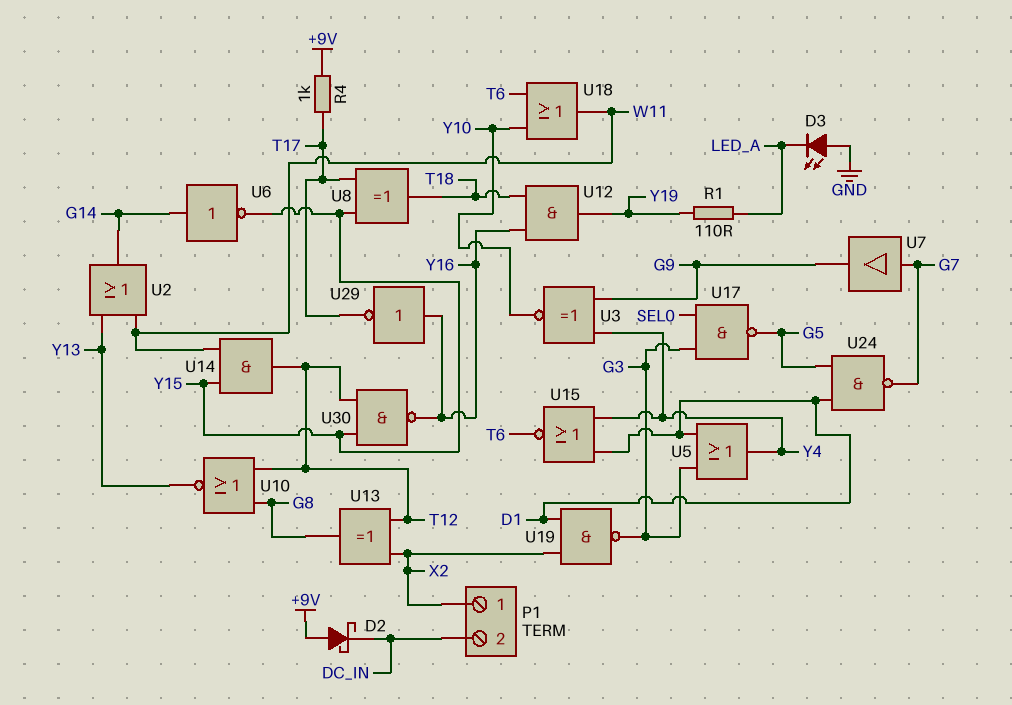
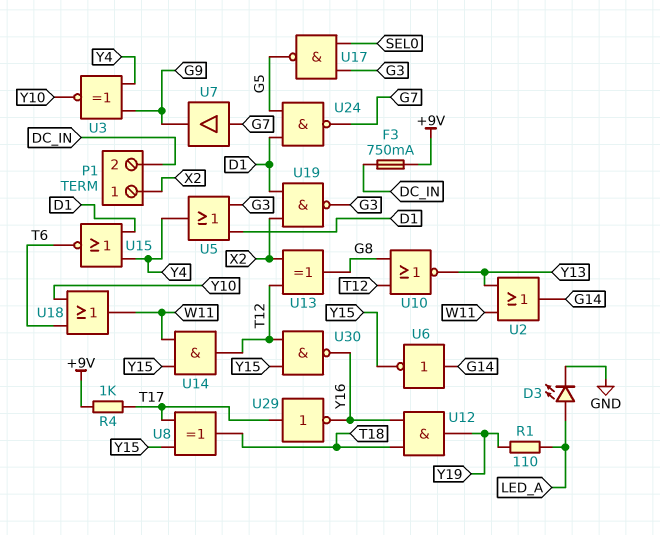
D2: schottky (A +9V, K DC_IN) -> none
D3: LED (A GND, K LED_A) -> LED (A LED_A, K GND)
F3: none -> 750mA (+9V, DC_IN)
U29: NOT (in Y16, out T17) -> NOT (in T17, out Y16)

